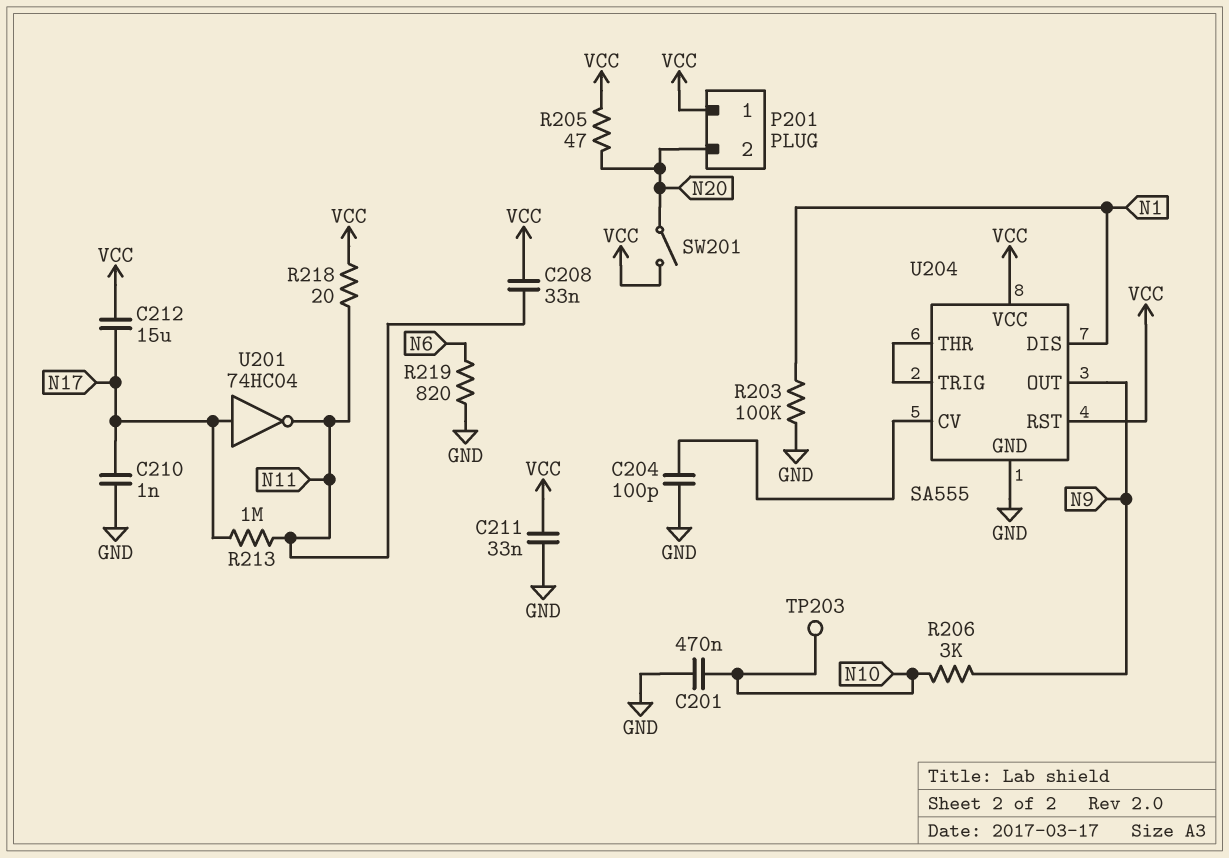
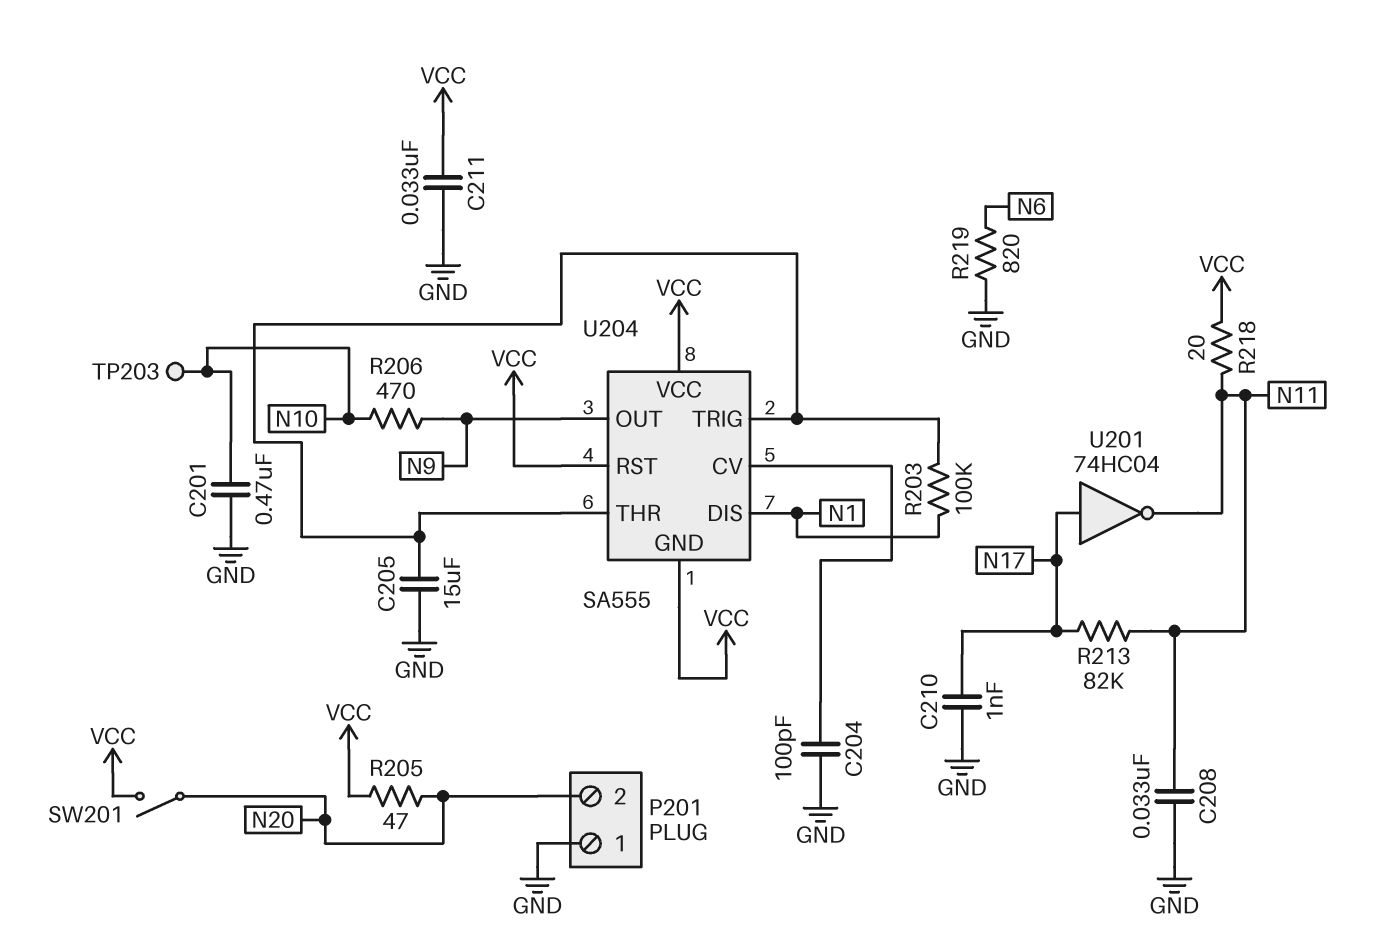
C205: none -> 15uF (GND, U204/THR)
C208: 33nF (N11, VCC) -> 33nF (GND, N11)
C212: 15uF (N17, VCC) -> none
P201 pin 1: VCC -> GND
R203: 100k (GND, N1) -> 100k (N1, U204/THR)
R206: 3k (N9, N10) -> 470 (N9, N10)
R213: 1M (N11, N17) -> 82k (N11, N17)
U204 pin GND: GND -> VCC

